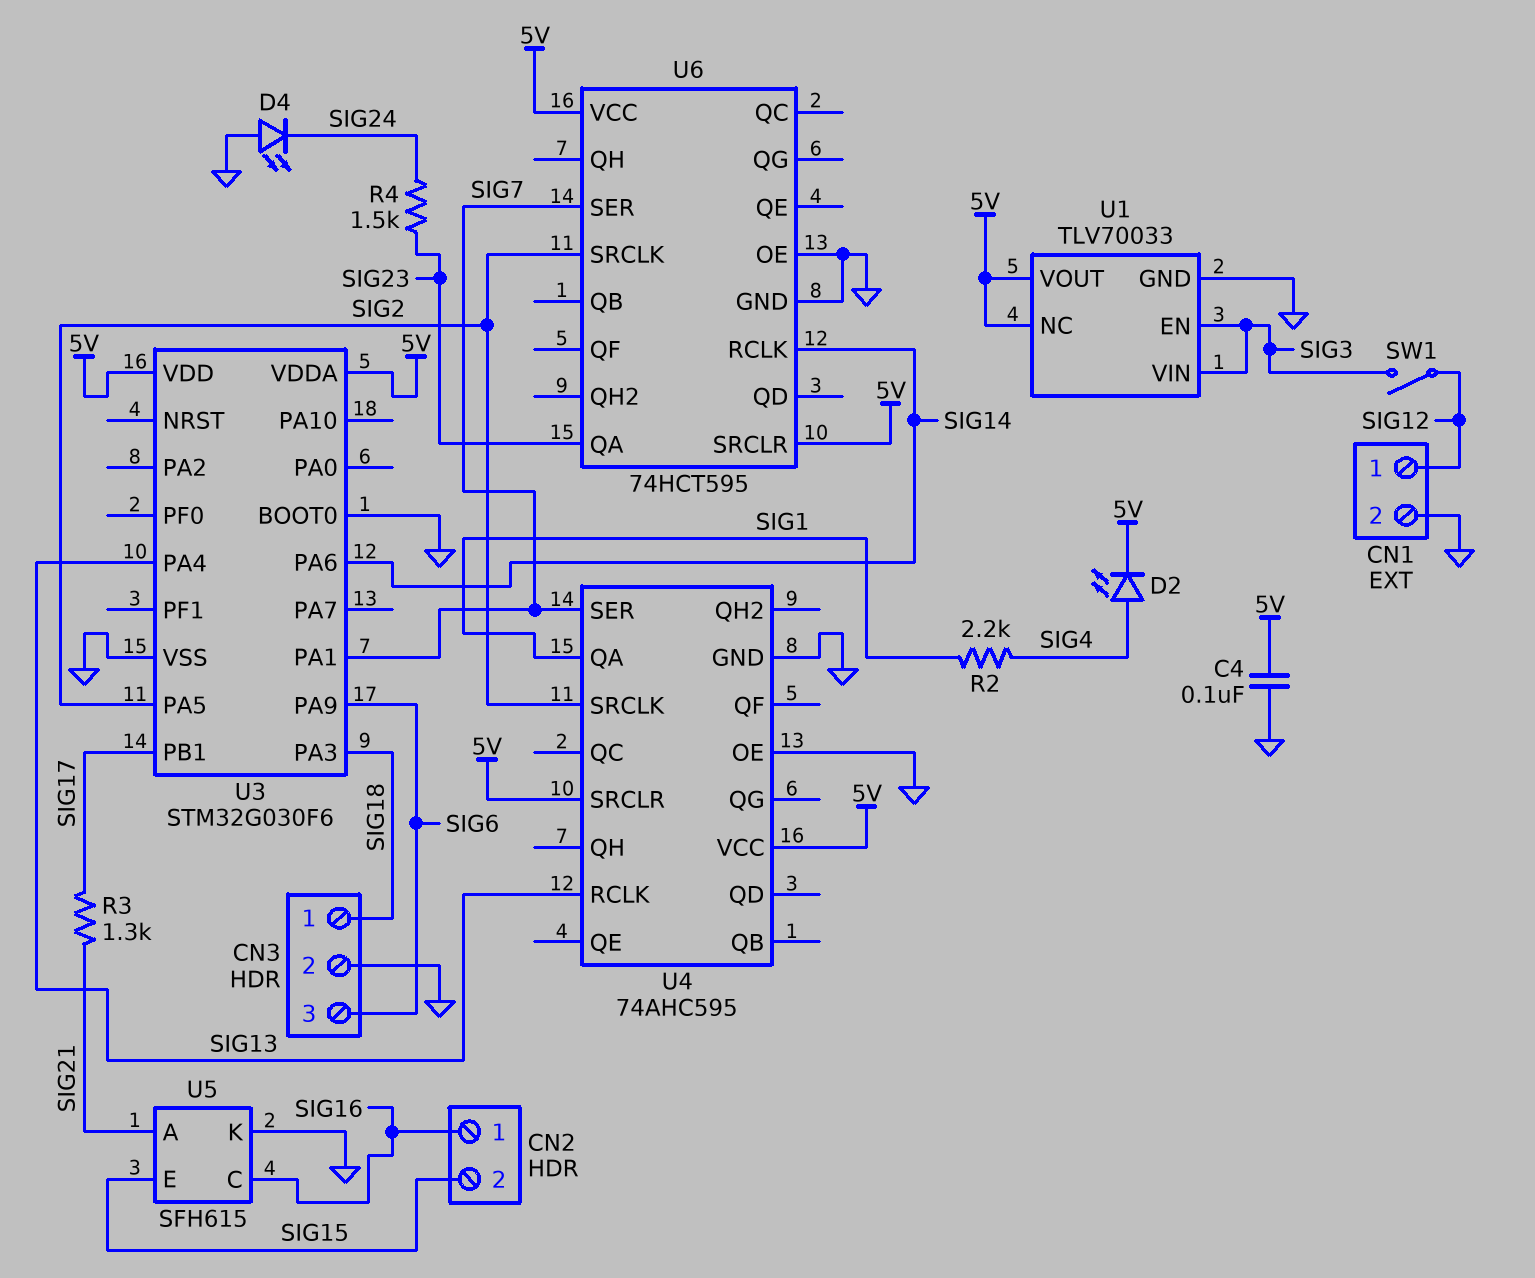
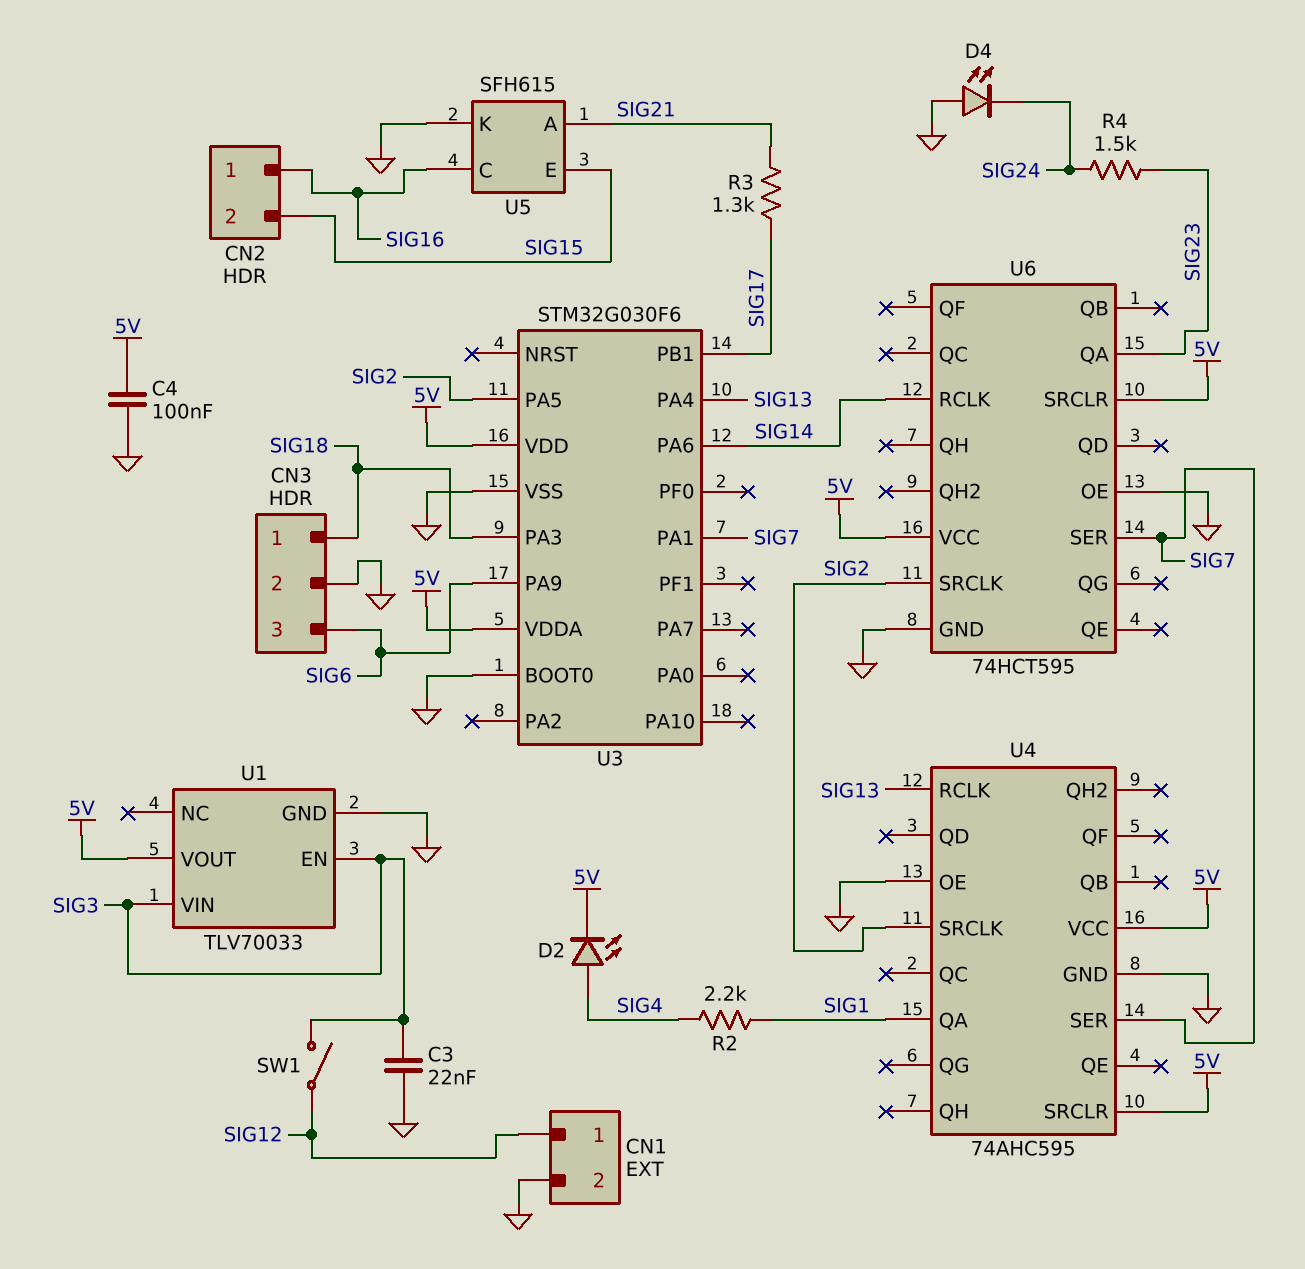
C3: none -> 22nF (GND, SIG3)
U1 pin NC: 5V -> none

